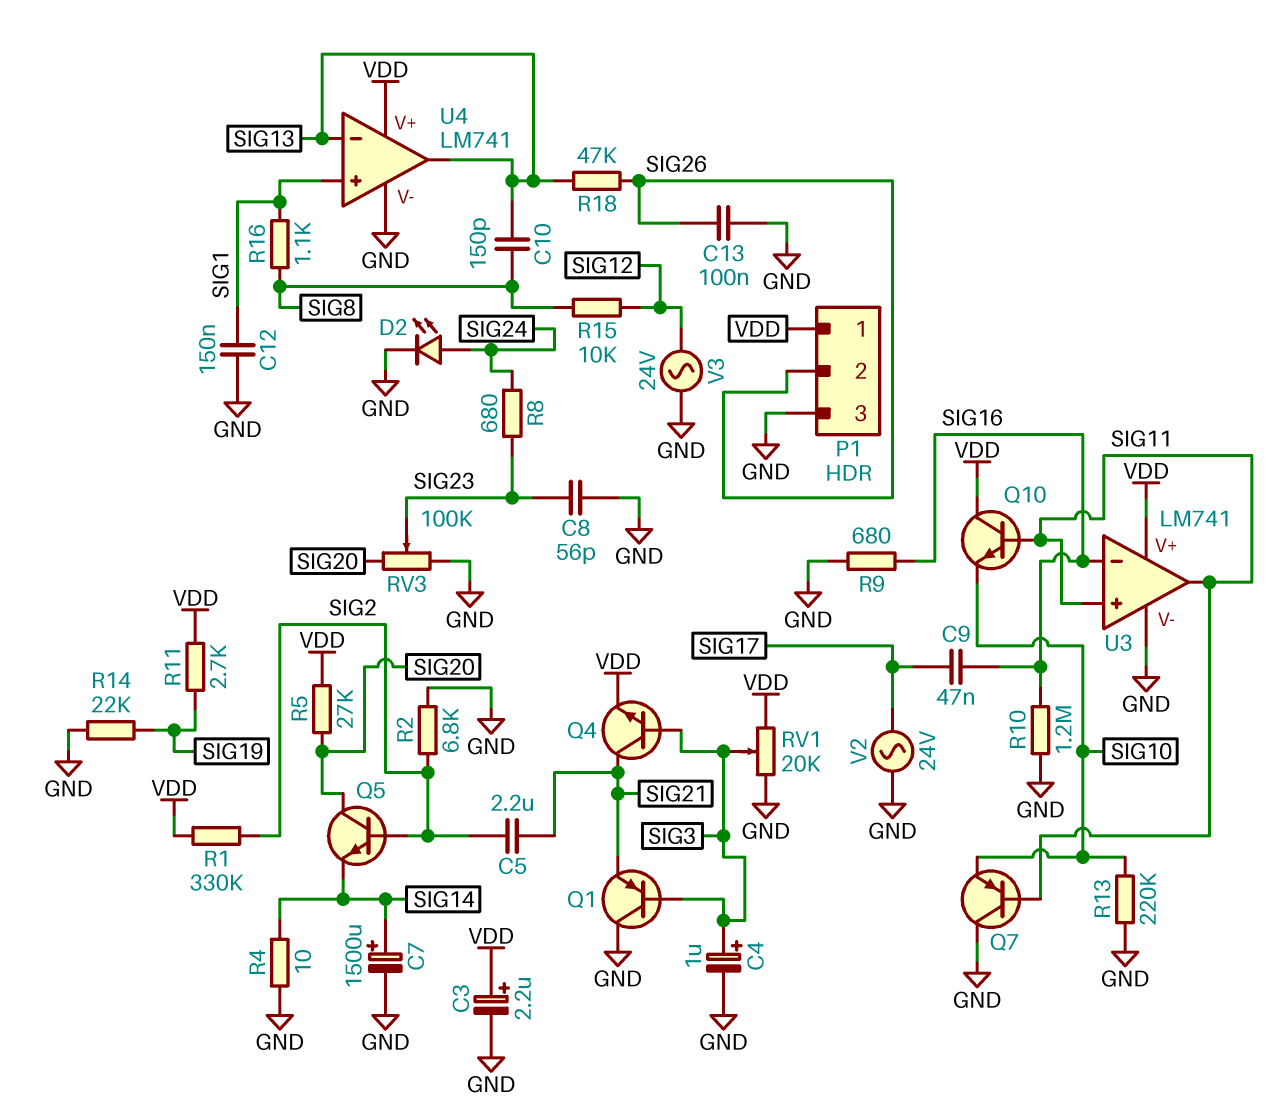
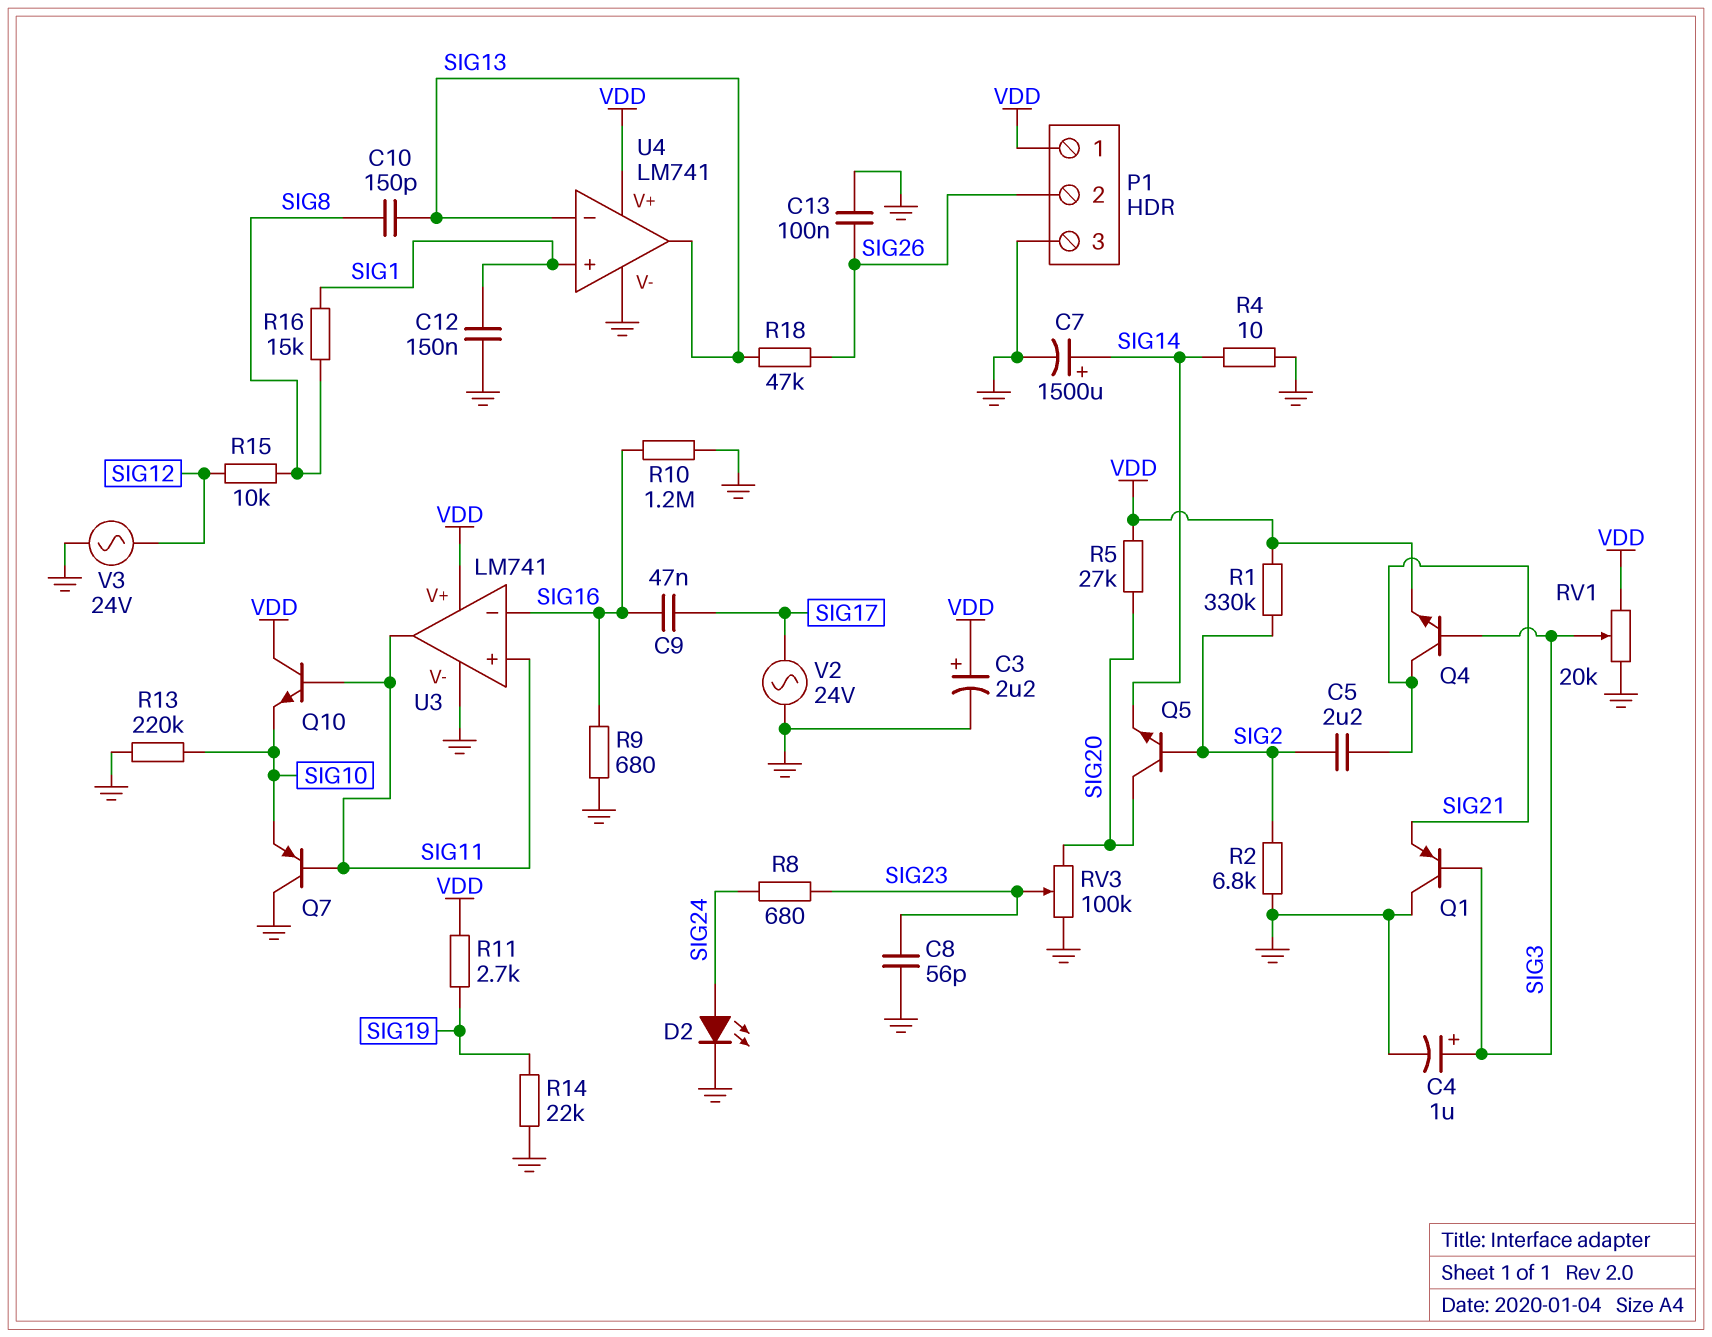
R16: 1.1k (SIG1, SIG8) -> 15k (SIG1, SIG8)

